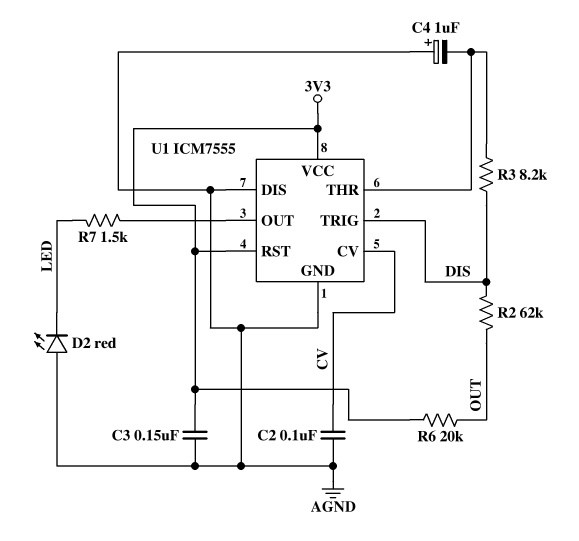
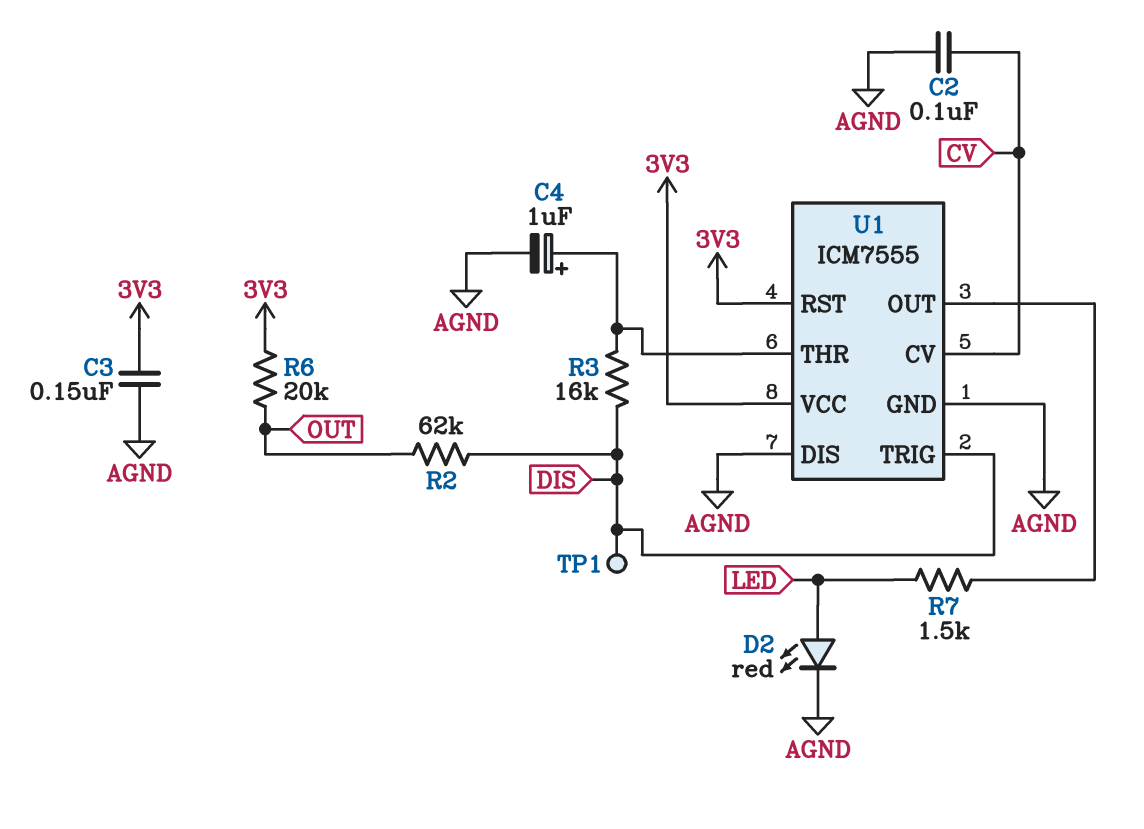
C4: 1uF (plus AGND, minus U1/THR) -> 1uF (plus U1/THR, minus AGND)
D2: LED red (A AGND, K LED) -> LED red (A LED, K AGND)
R3: 8.2k (DIS, U1/THR) -> 16k (DIS, U1/THR)
TP1: none -> test point (DIS)

